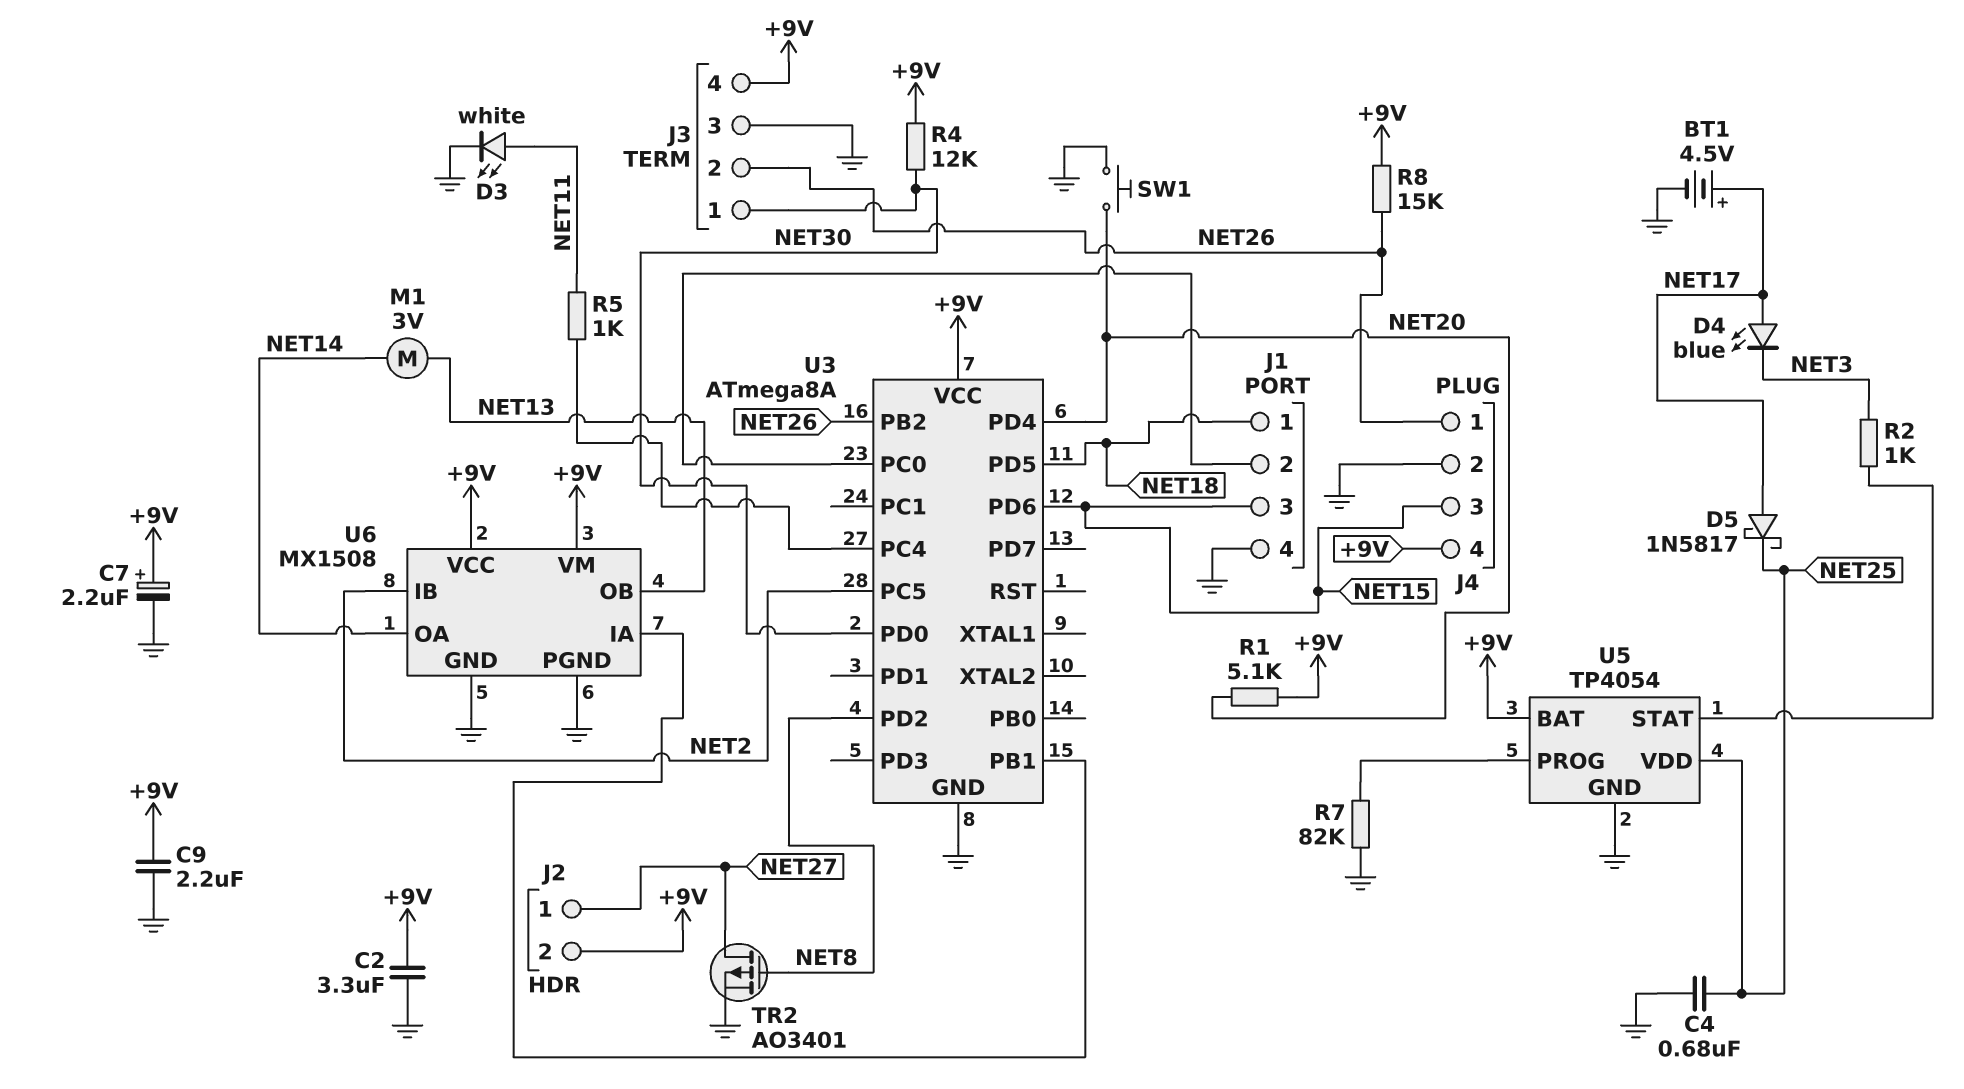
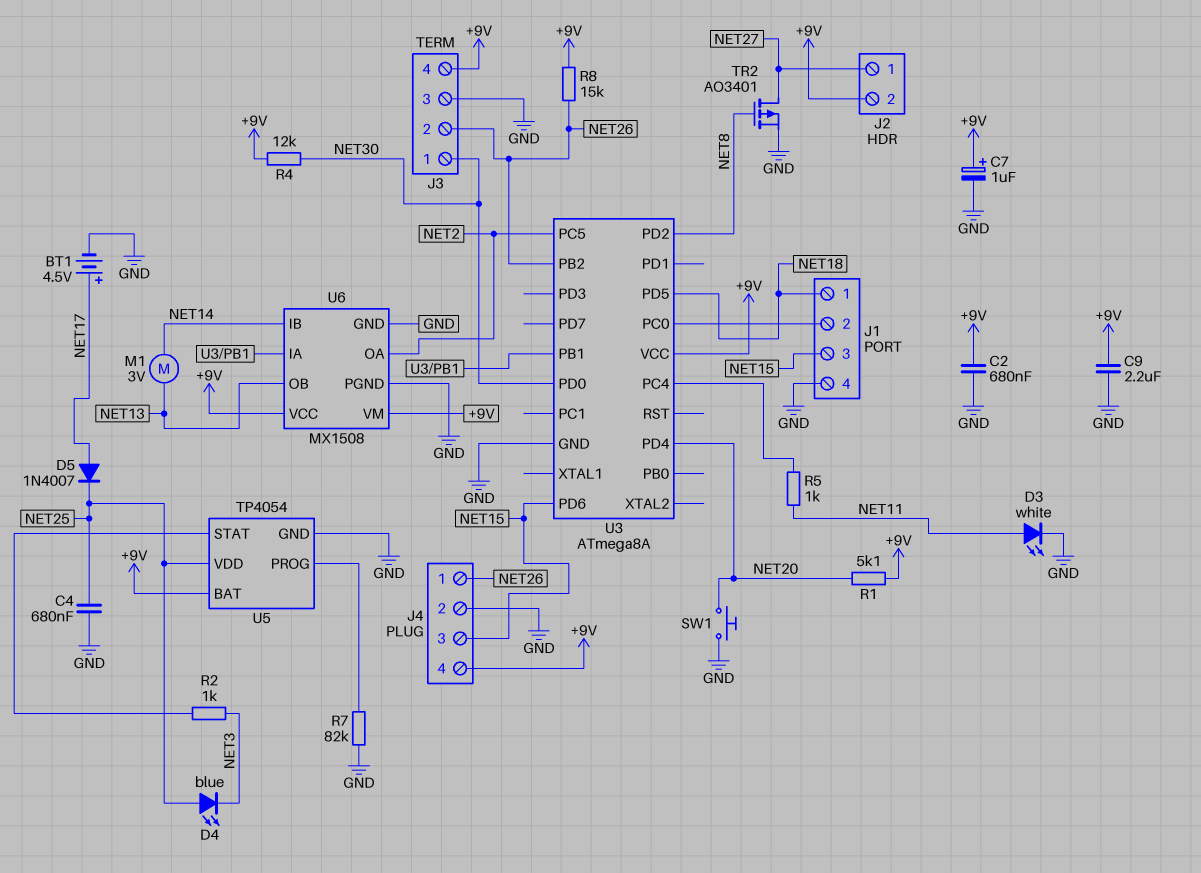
C2: 3.3uF (+9V, GND) -> 680nF (+9V, GND)
C7: 2.2uF (plus +9V, minus GND) -> 1uF (plus +9V, minus GND)
D4: LED blue (A NET17, K NET3) -> LED blue (A NET25, K NET3)
D5: schottky 1N5817 (A NET17, K NET25) -> diode 1N4007 (A NET17, K NET25)
U6 pin IB: NET2 -> NET14
U6 pin OA: NET14 -> NET2

